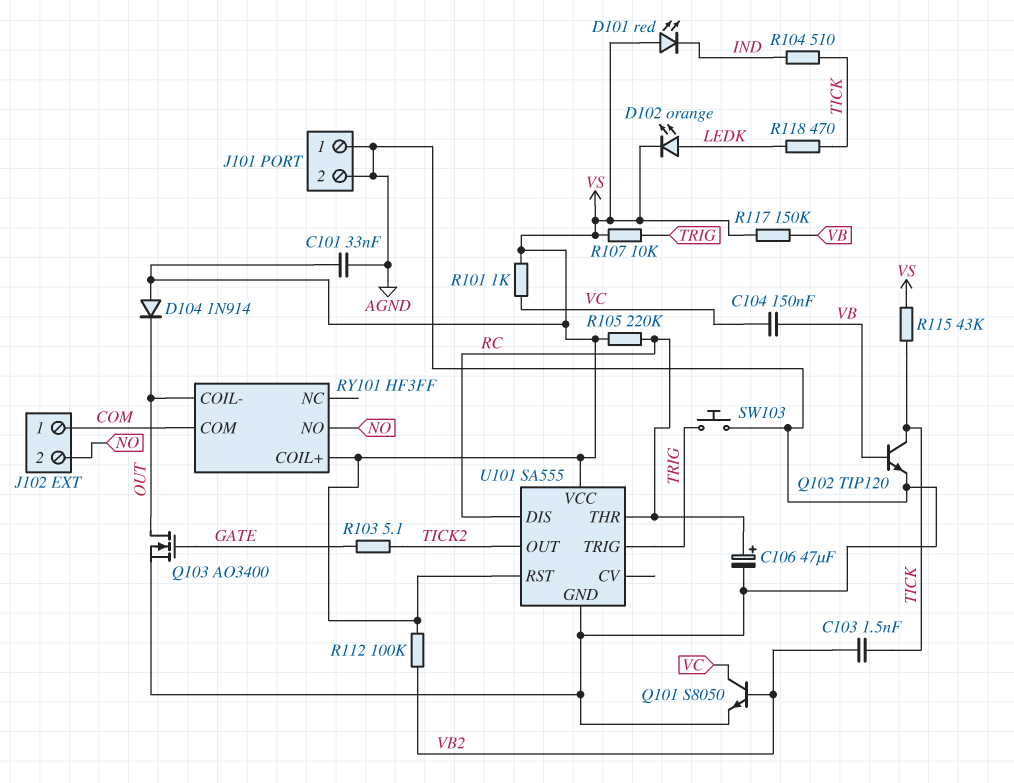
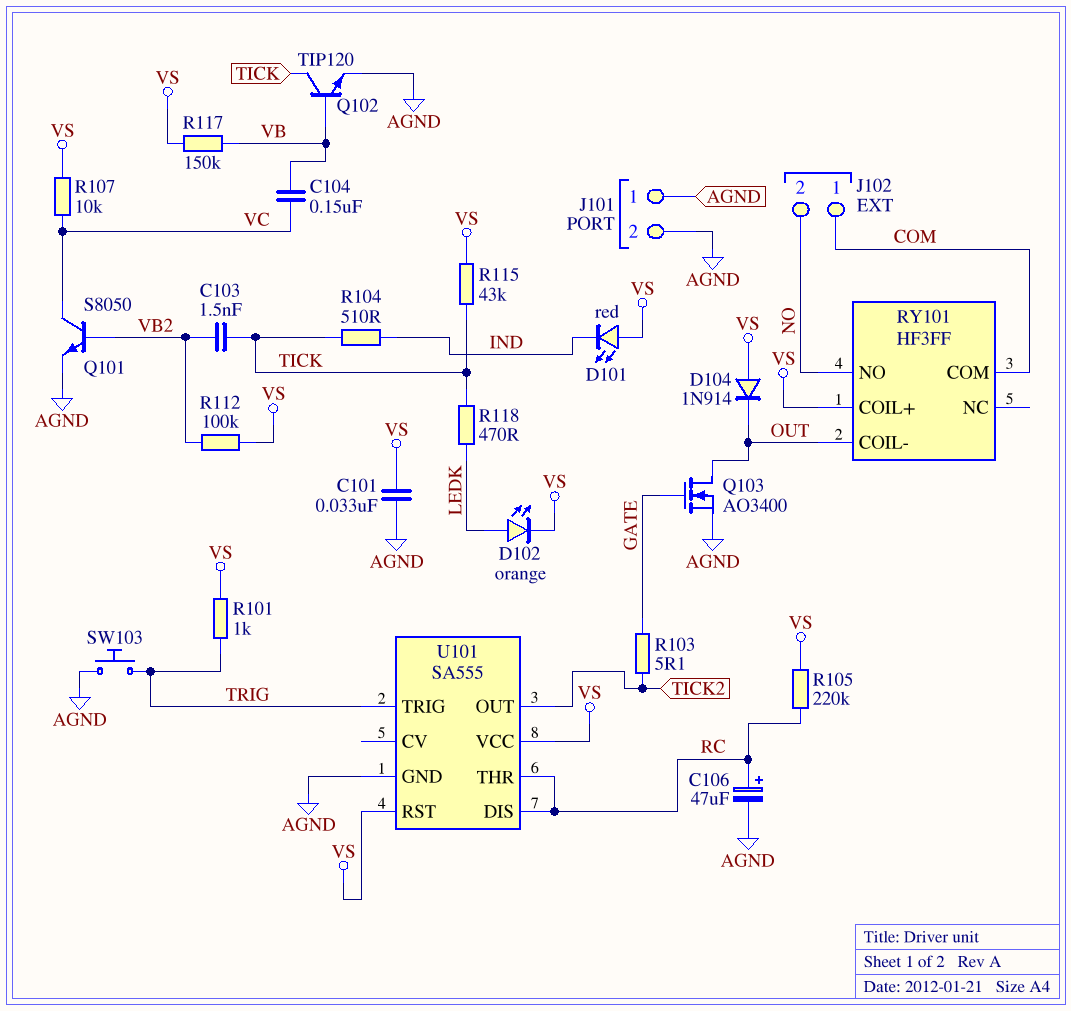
R101: 1k (VC, VS) -> 1k (TRIG, VS)
R107: 10k (TRIG, VS) -> 10k (VC, VS)

